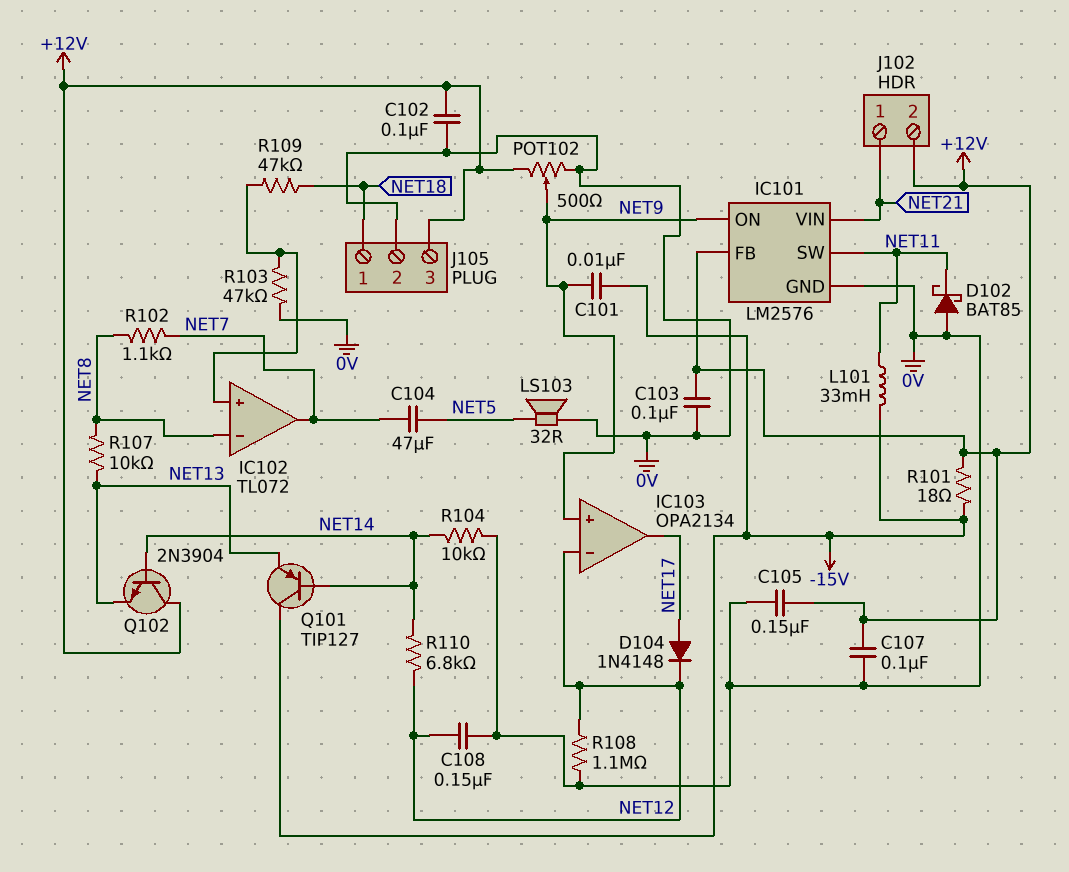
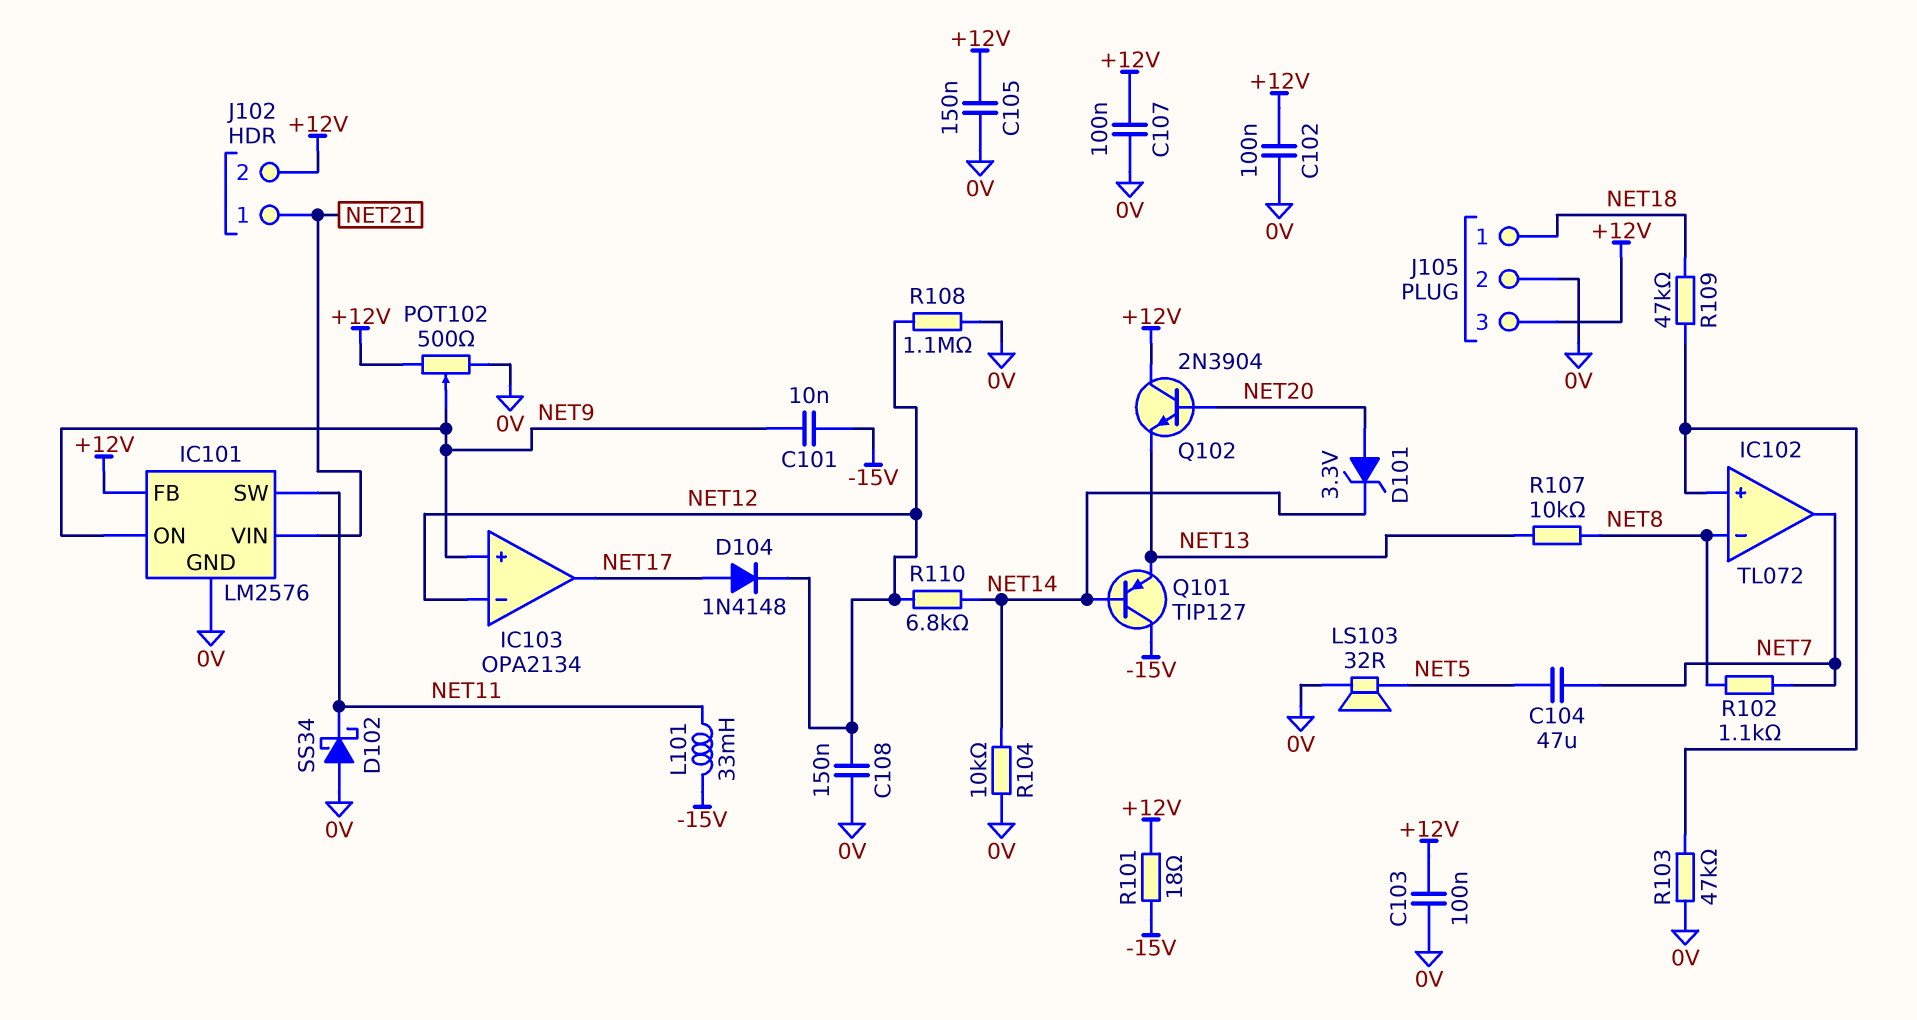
D101: none -> zener 3.3V (A NET20, K NET14)
D102: schottky BAT85 (A 0V, K NET11) -> schottky SS34 (A 0V, K NET11)
Q102: NPN 2N3904 (B NET14, C +12V, E NET13) -> NPN 2N3904 (B NET20, C +12V, E NET13)

